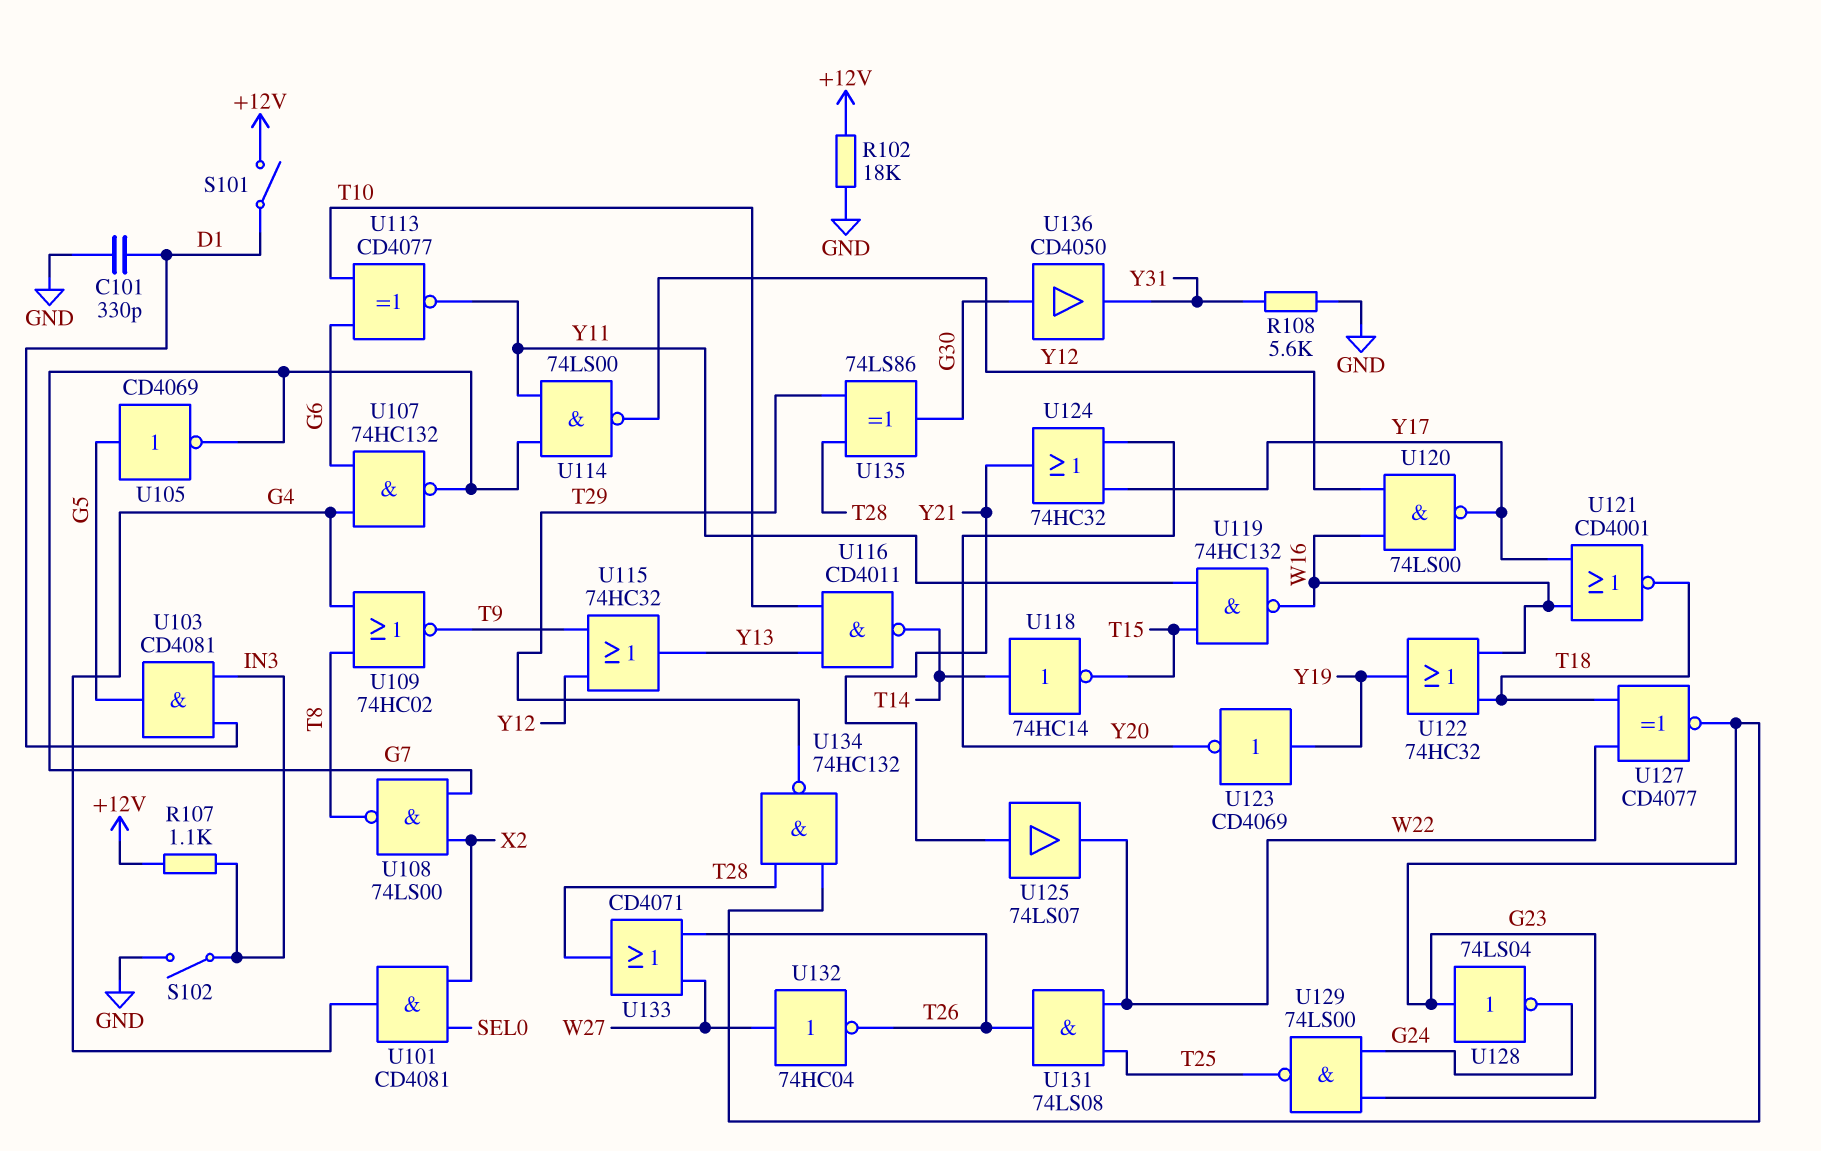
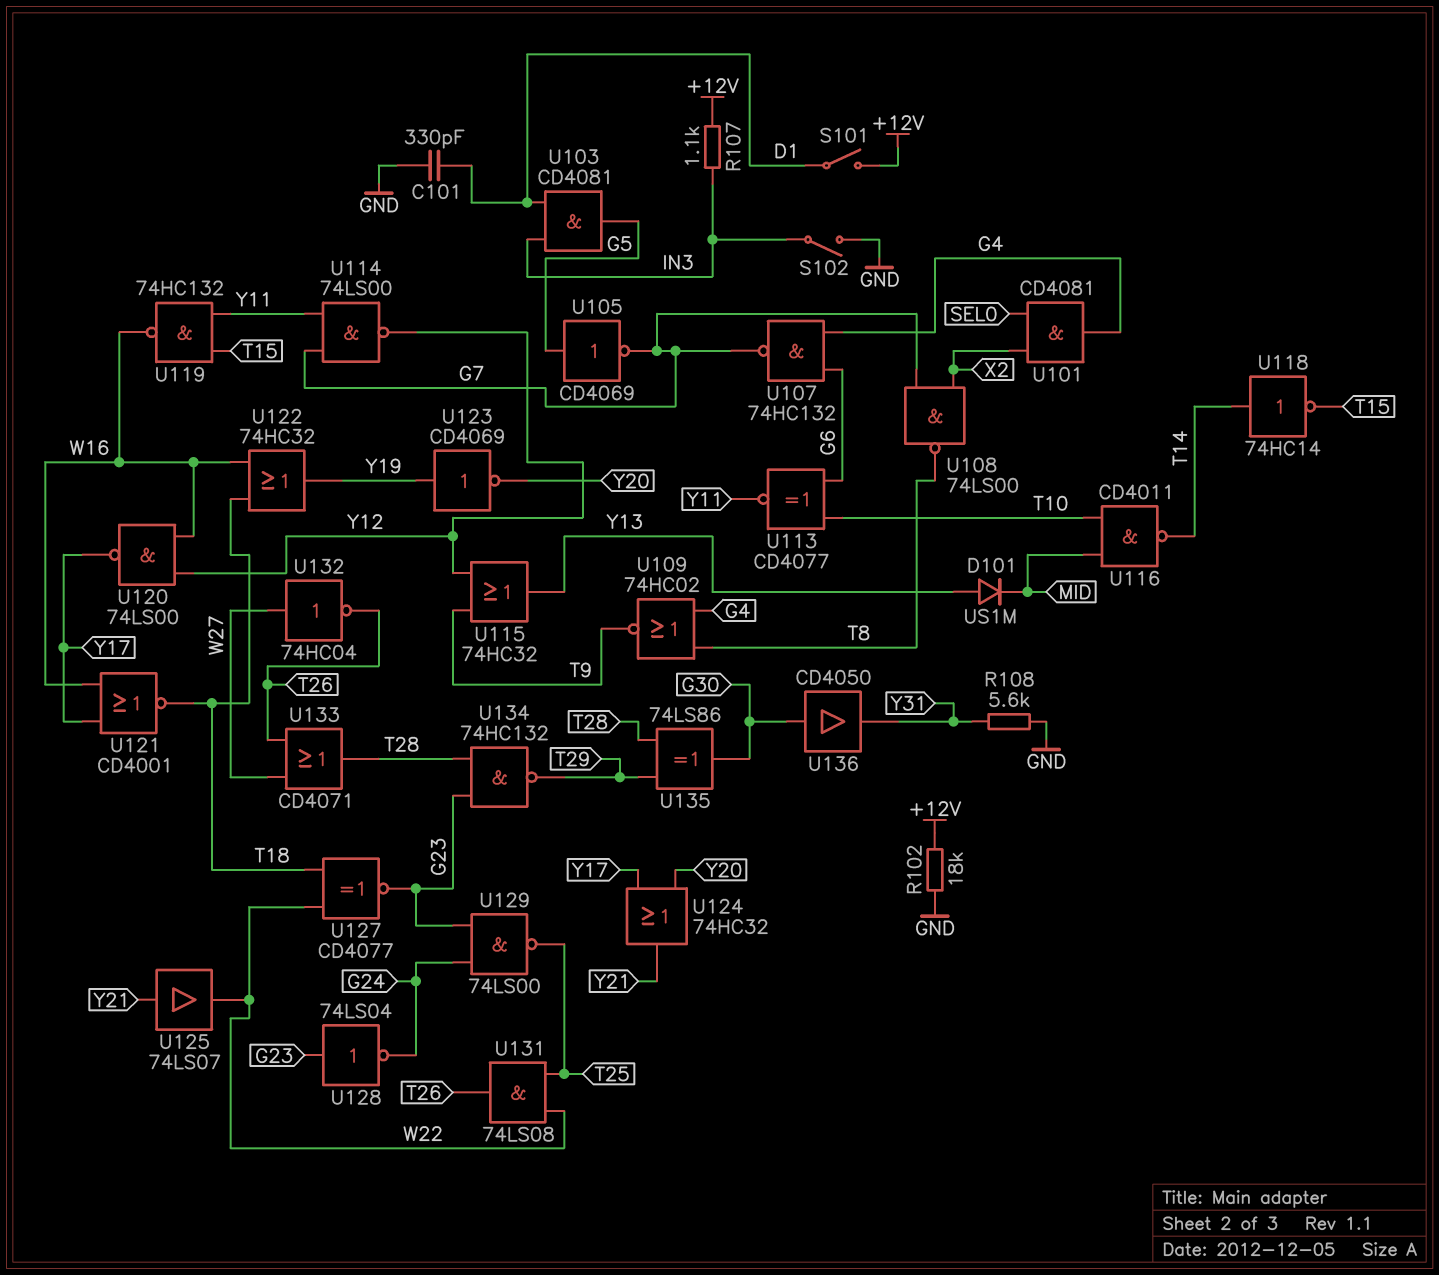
D101: none -> diode US1M (A Y13, K MID)
U116: NAND CD4011 (in T10, in Y13, out T14) -> NAND CD4011 (in MID, in T10, out T14)

